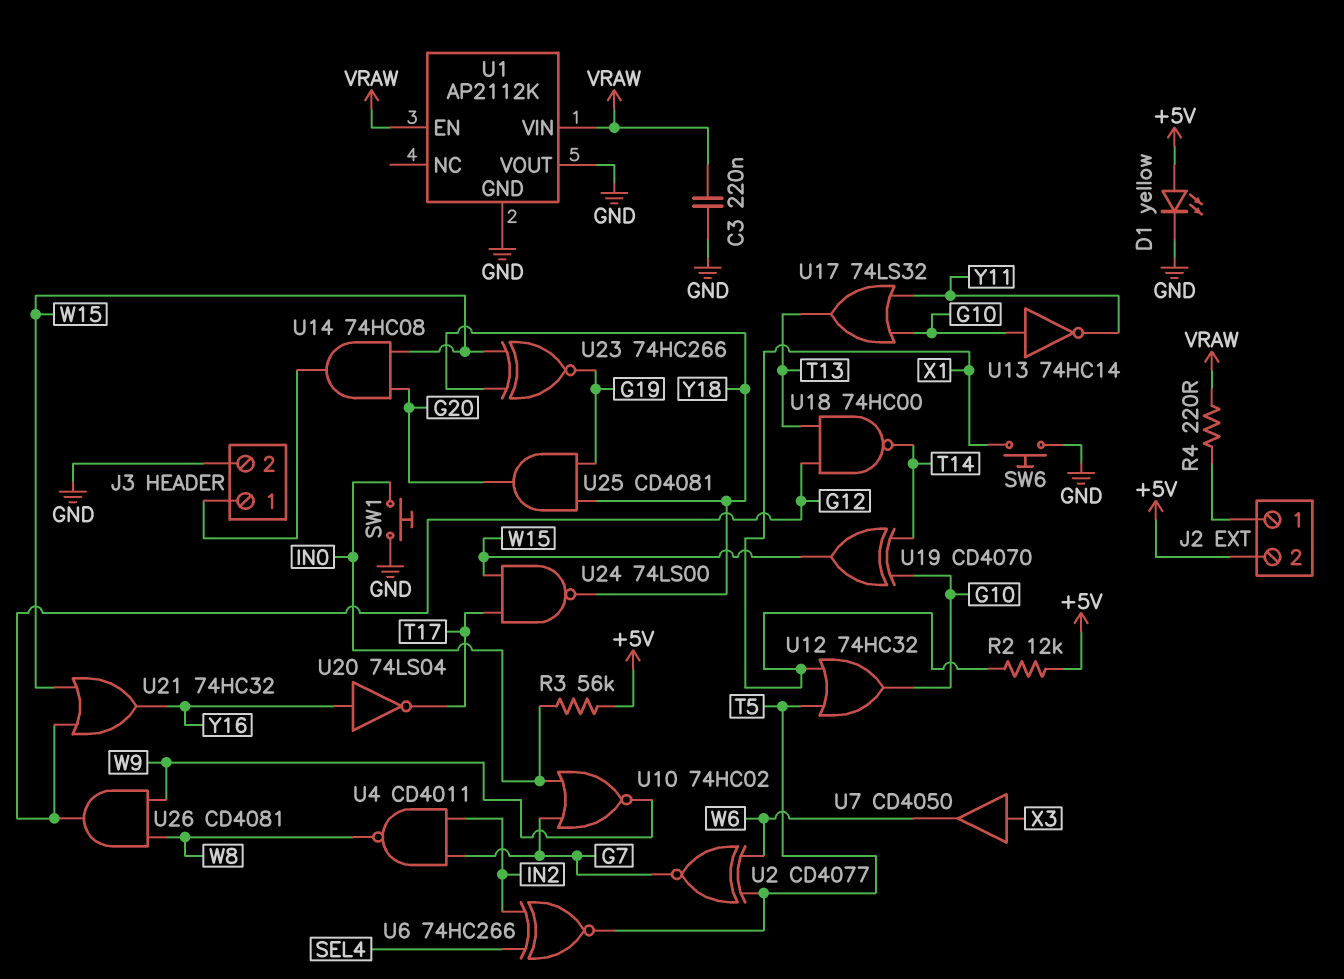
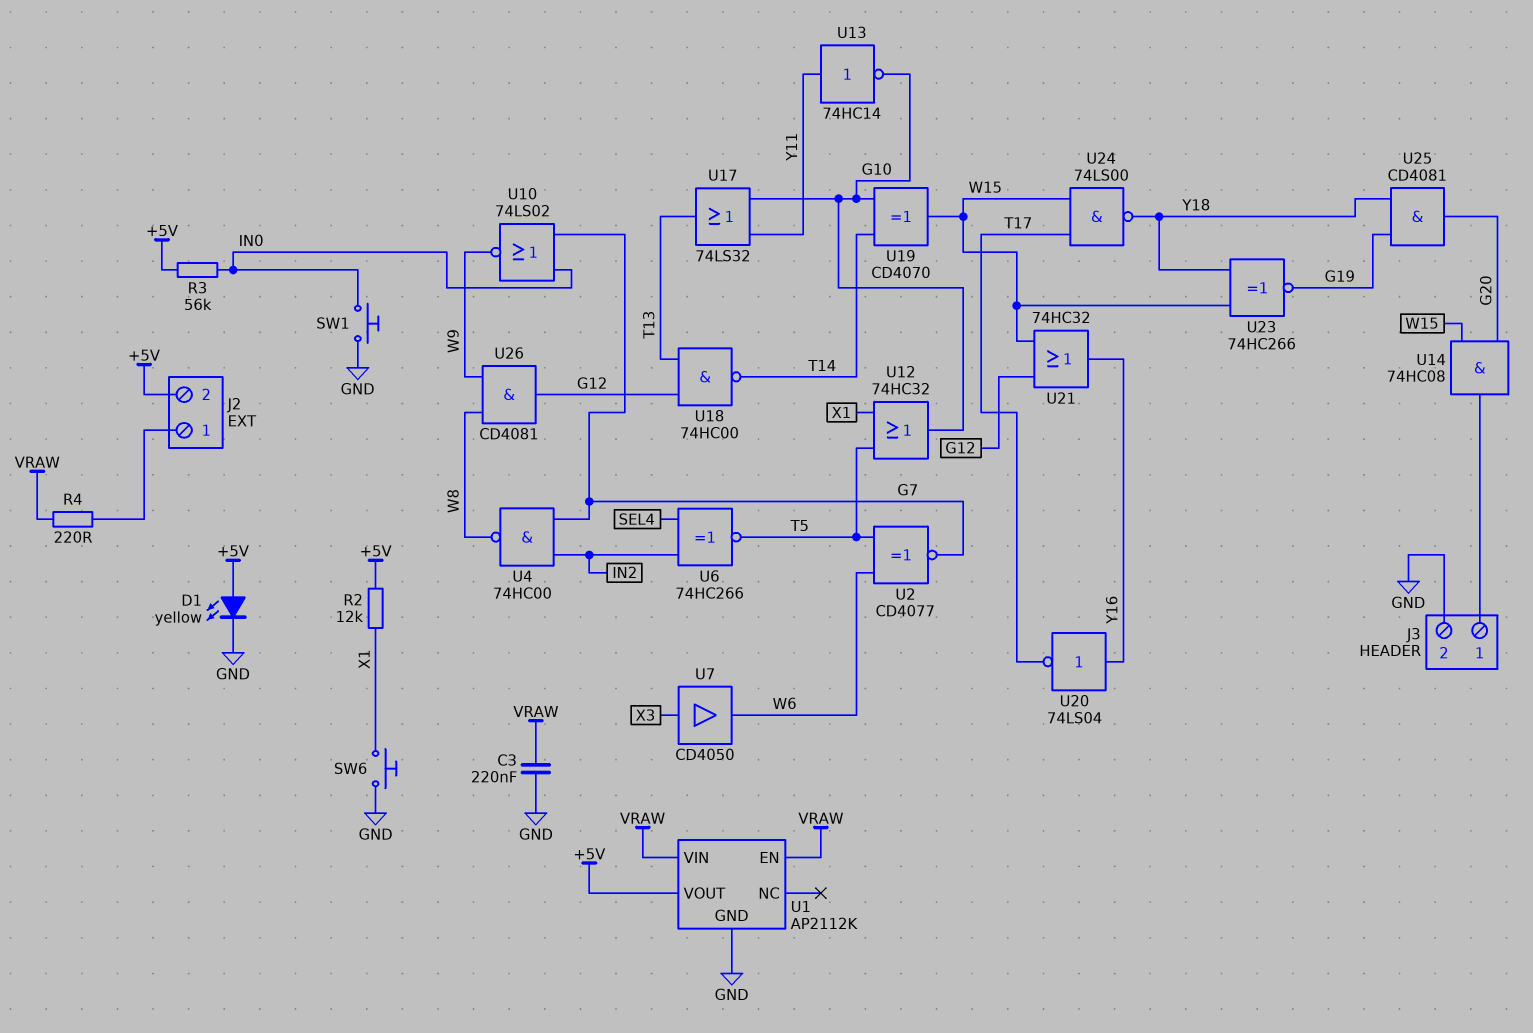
U1 pin VOUT: GND -> +5V
U4: NAND CD4011 (in G7, in IN2, out W8) -> NAND 74HC00 (in G7, in IN2, out W8)
U10: NOR 74HC02 (in G7, in IN0, out W9) -> NOR 74LS02 (in G7, in IN0, out W9)
U13: NOT 74HC14 (in G10, out Y11) -> NOT 74HC14 (in Y11, out G10)

